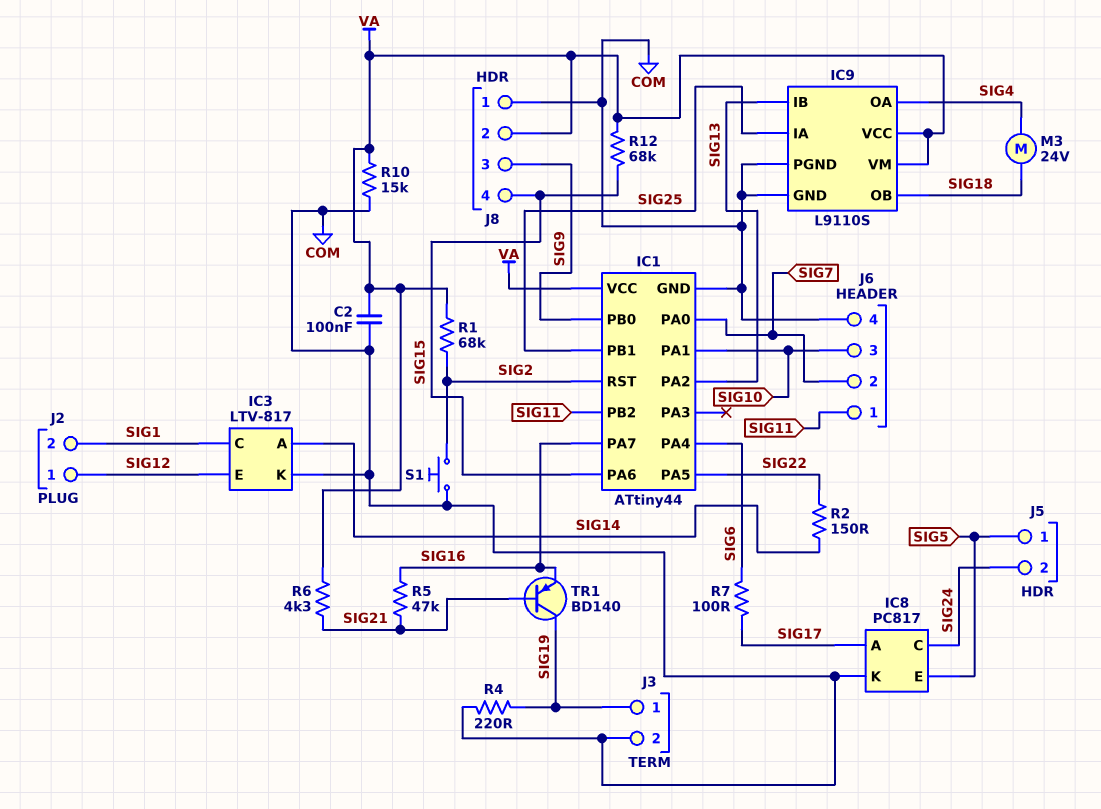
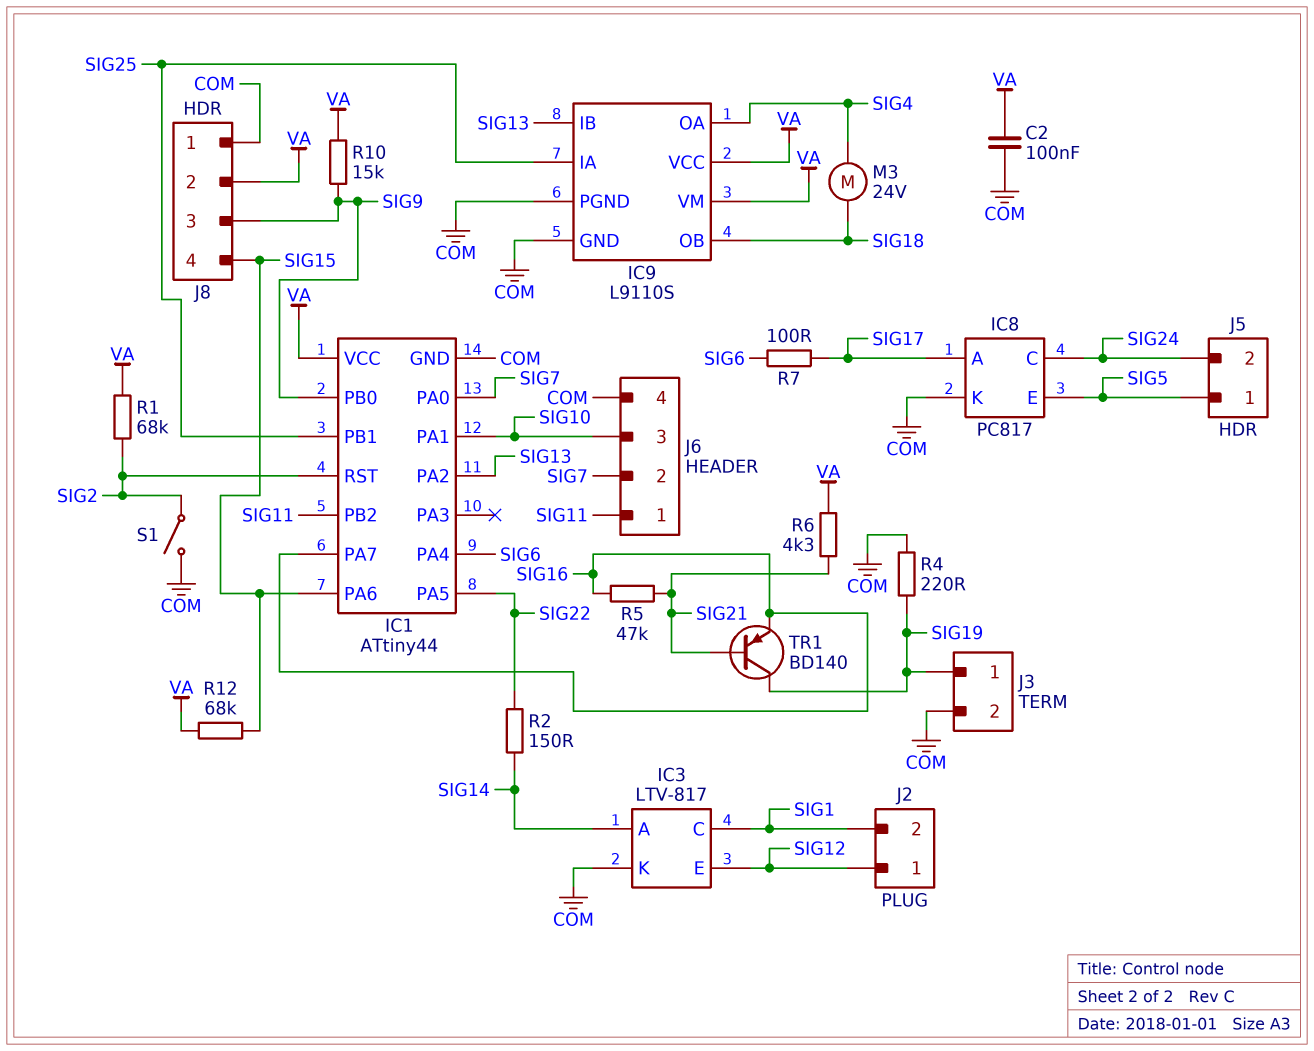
R10: 15k (COM, VA) -> 15k (SIG9, VA)
S1: button (COM, SIG2) -> switch (COM, SIG2)

